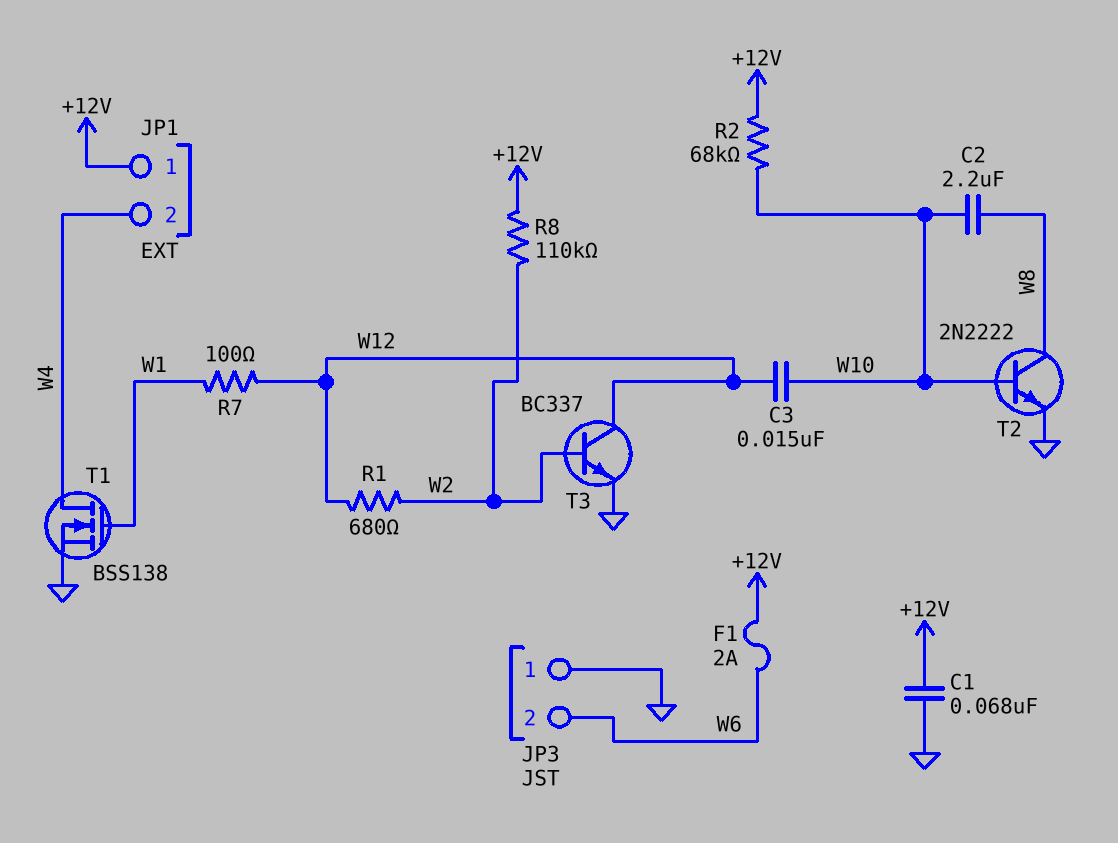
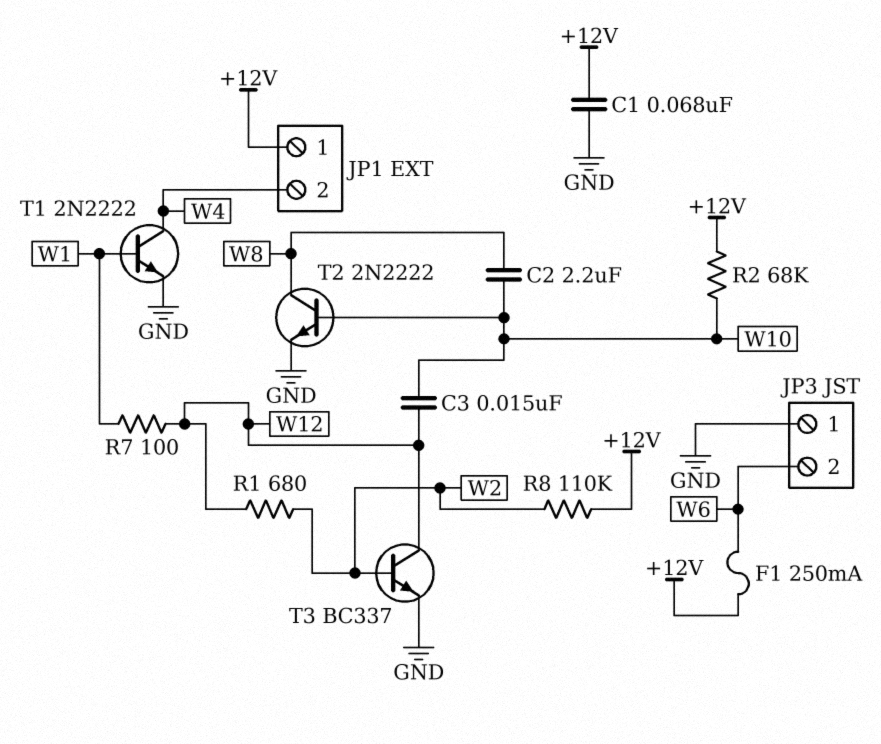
F1: 2A (+12V, W6) -> 250mA (+12V, W6)
T1: NMOS BSS138 (G W1, D W4, S GND) -> NPN 2N2222 (B W1, C W4, E GND)

